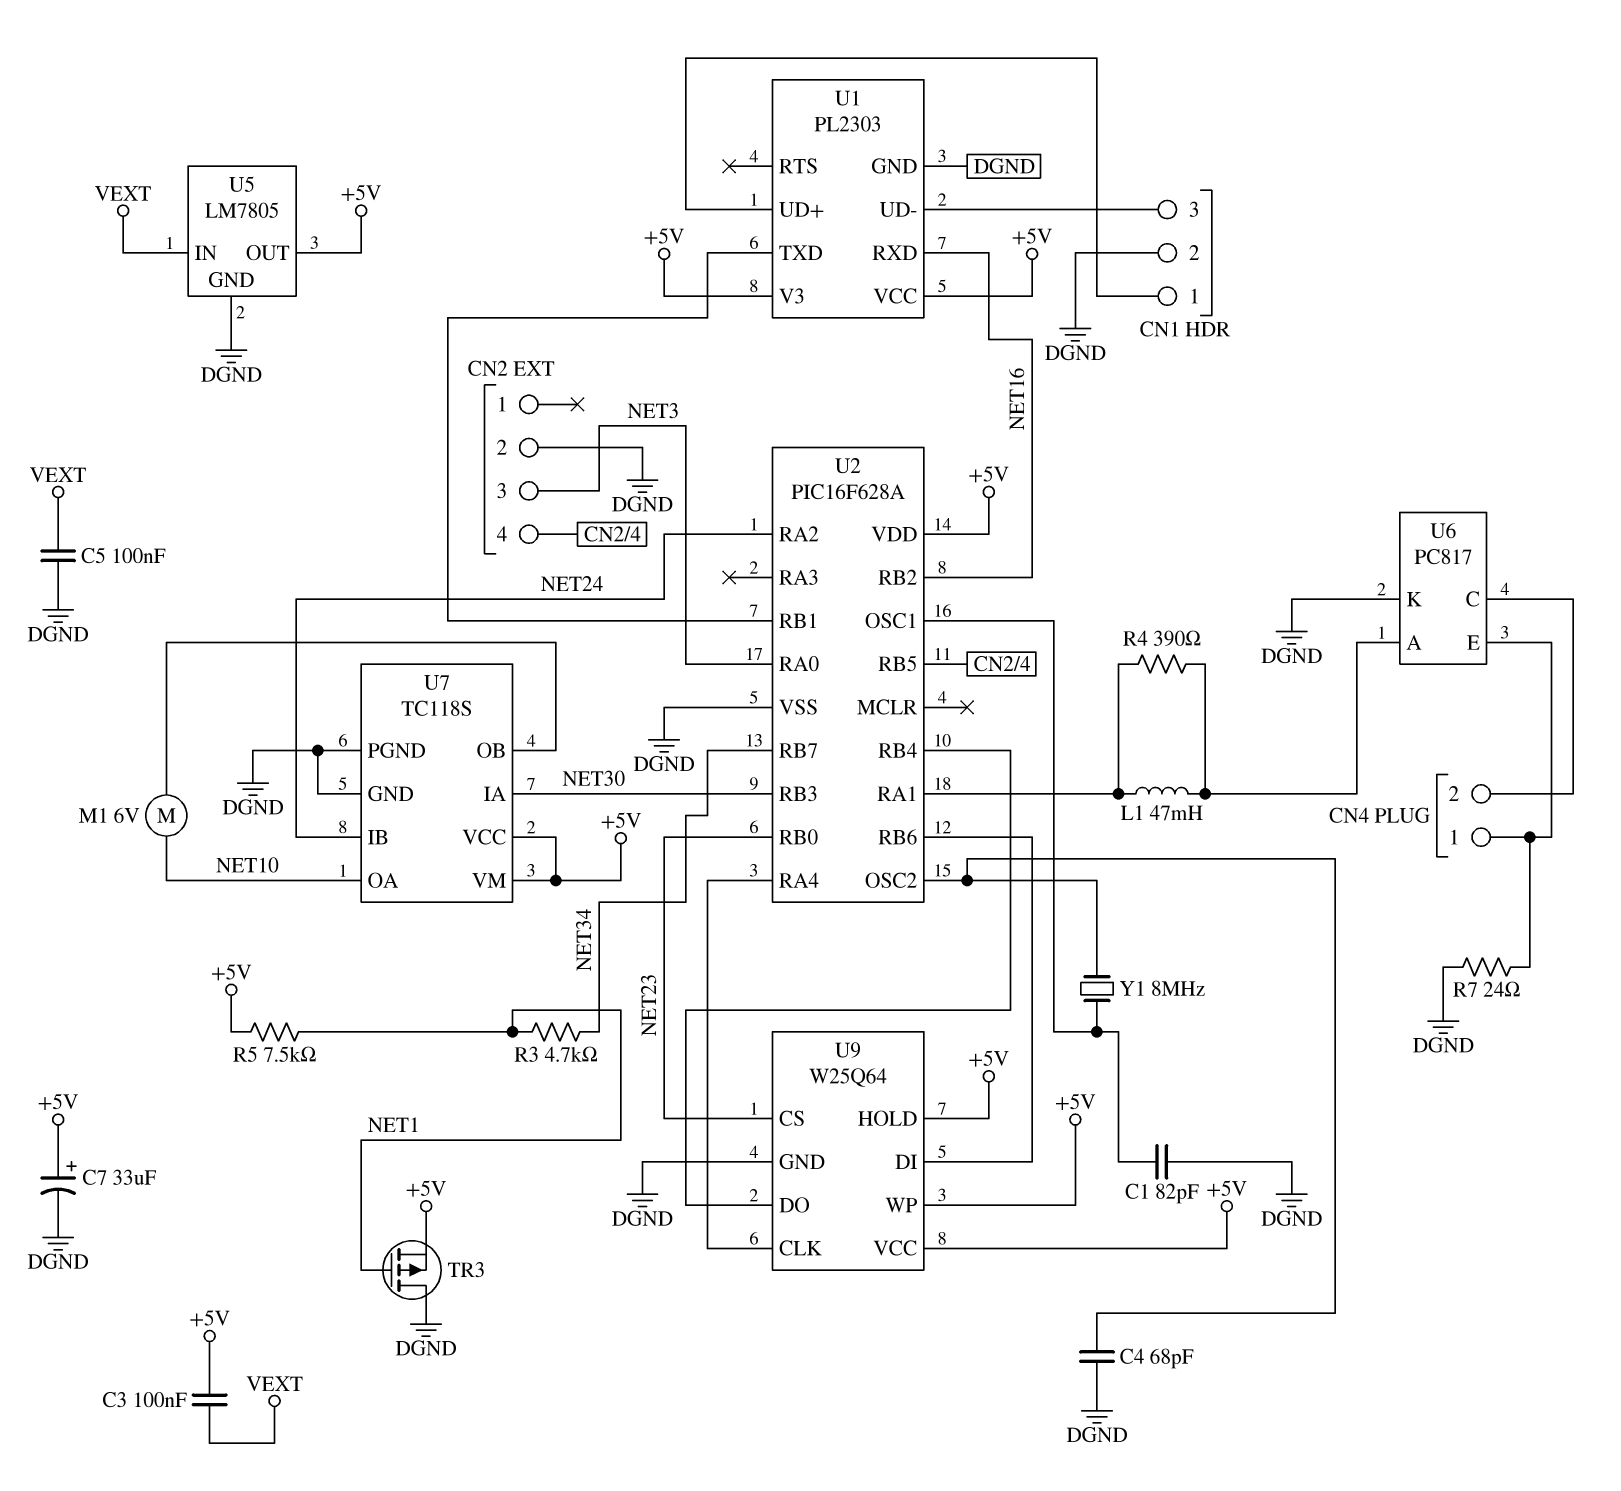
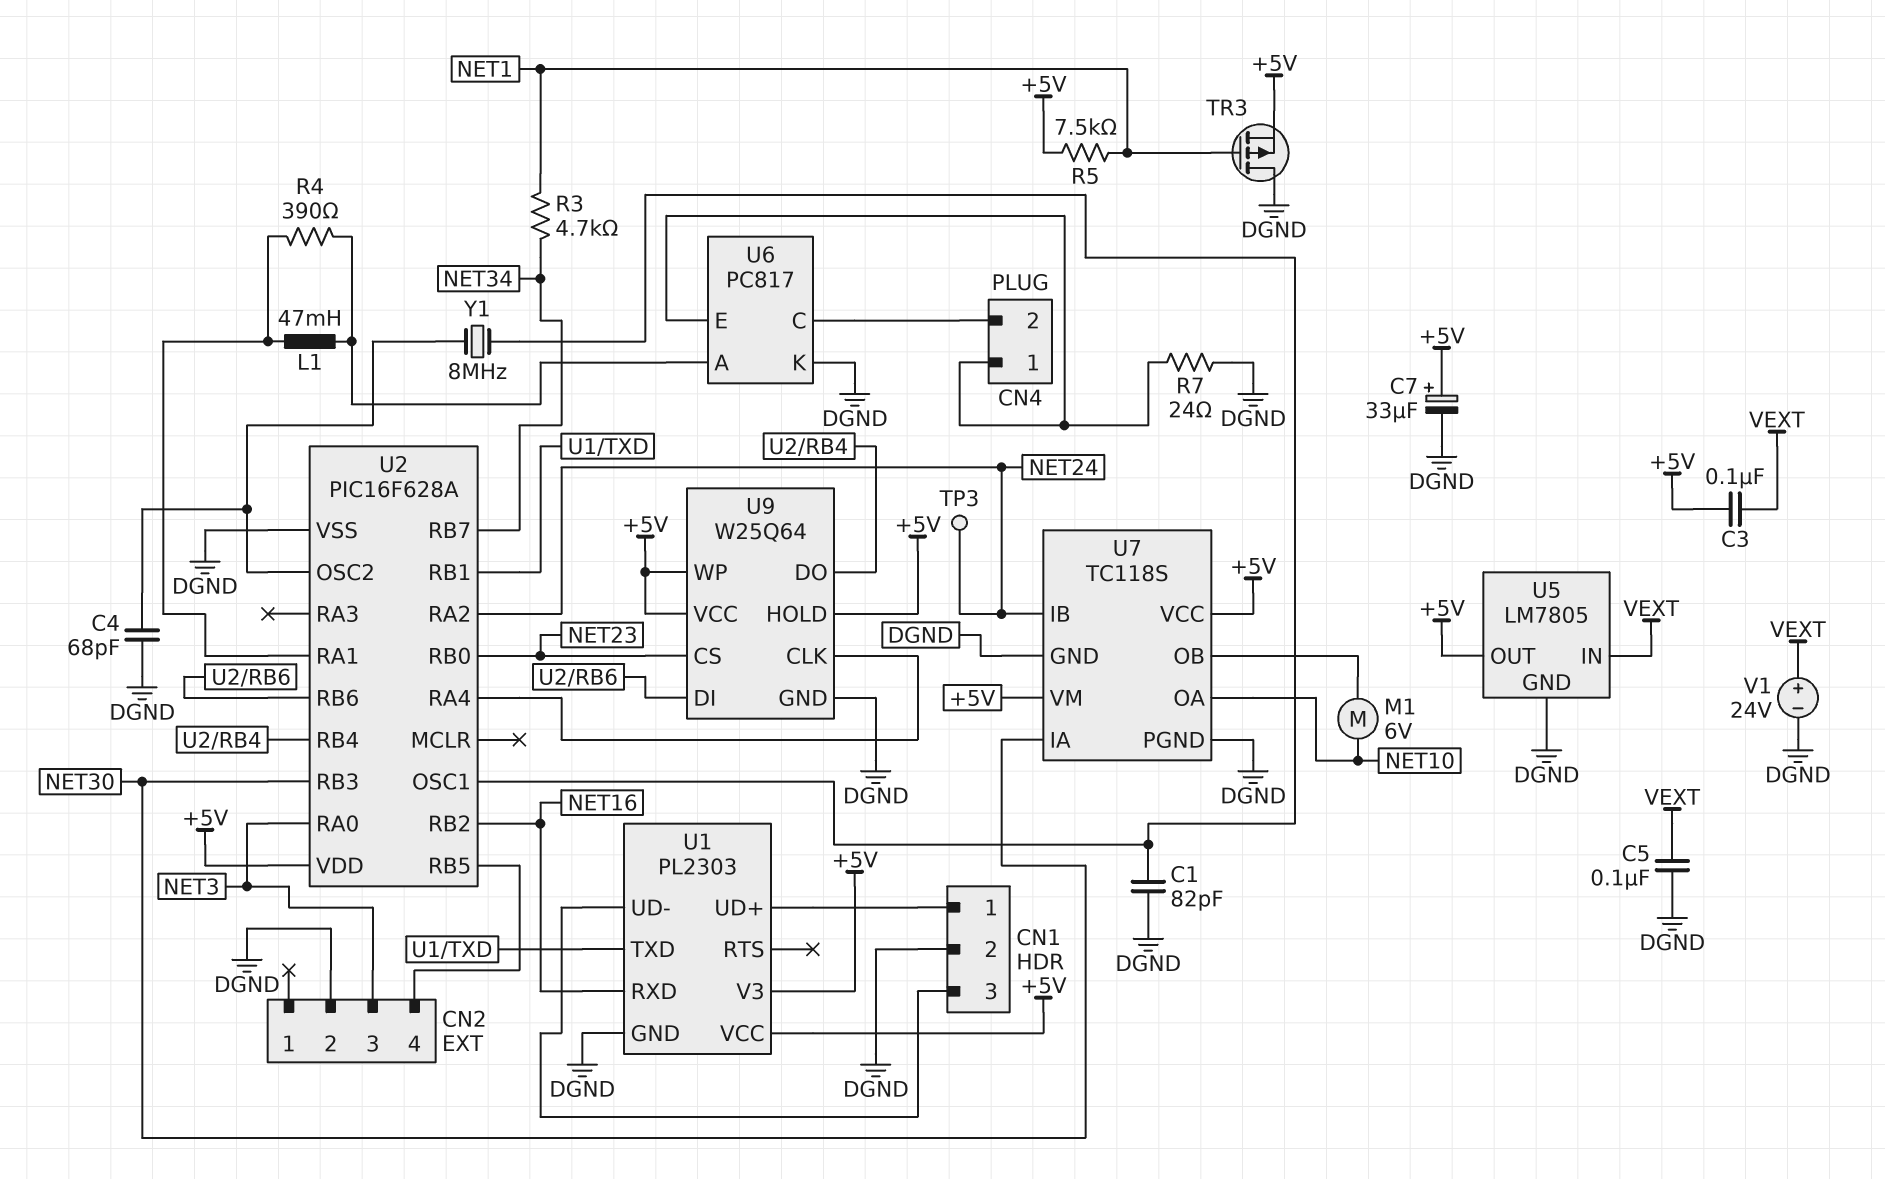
TP3: none -> test point (NET24)
V1: none -> 24V (plus VEXT, minus DGND)

